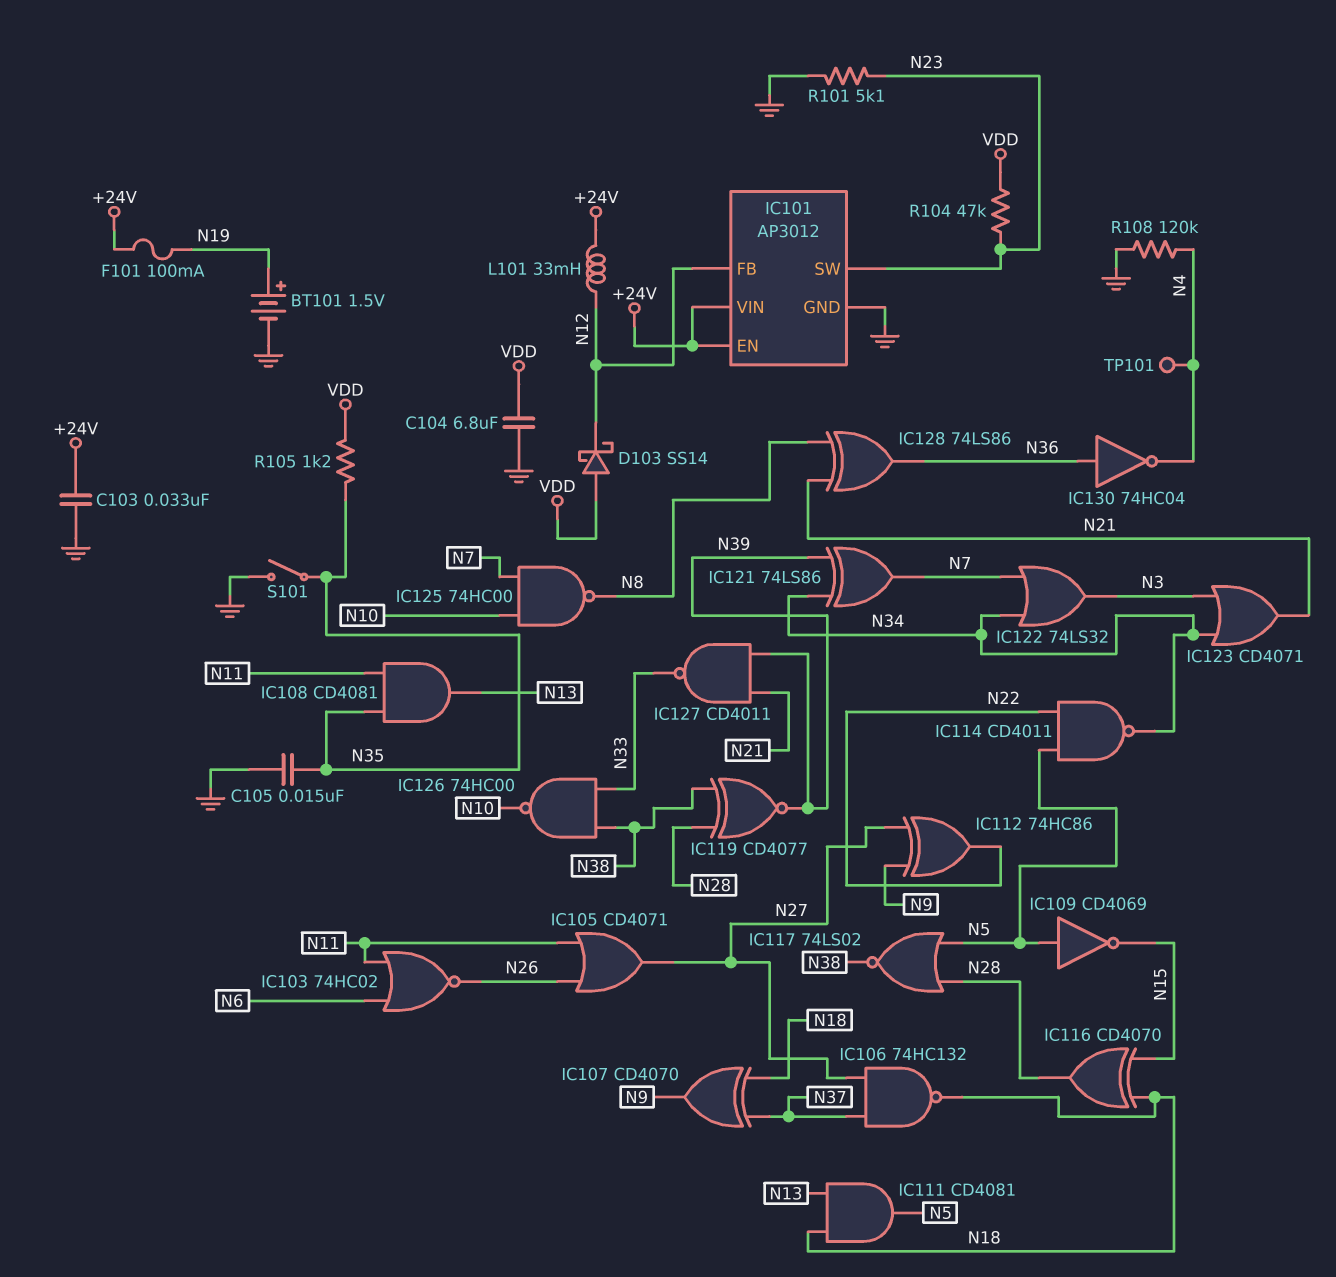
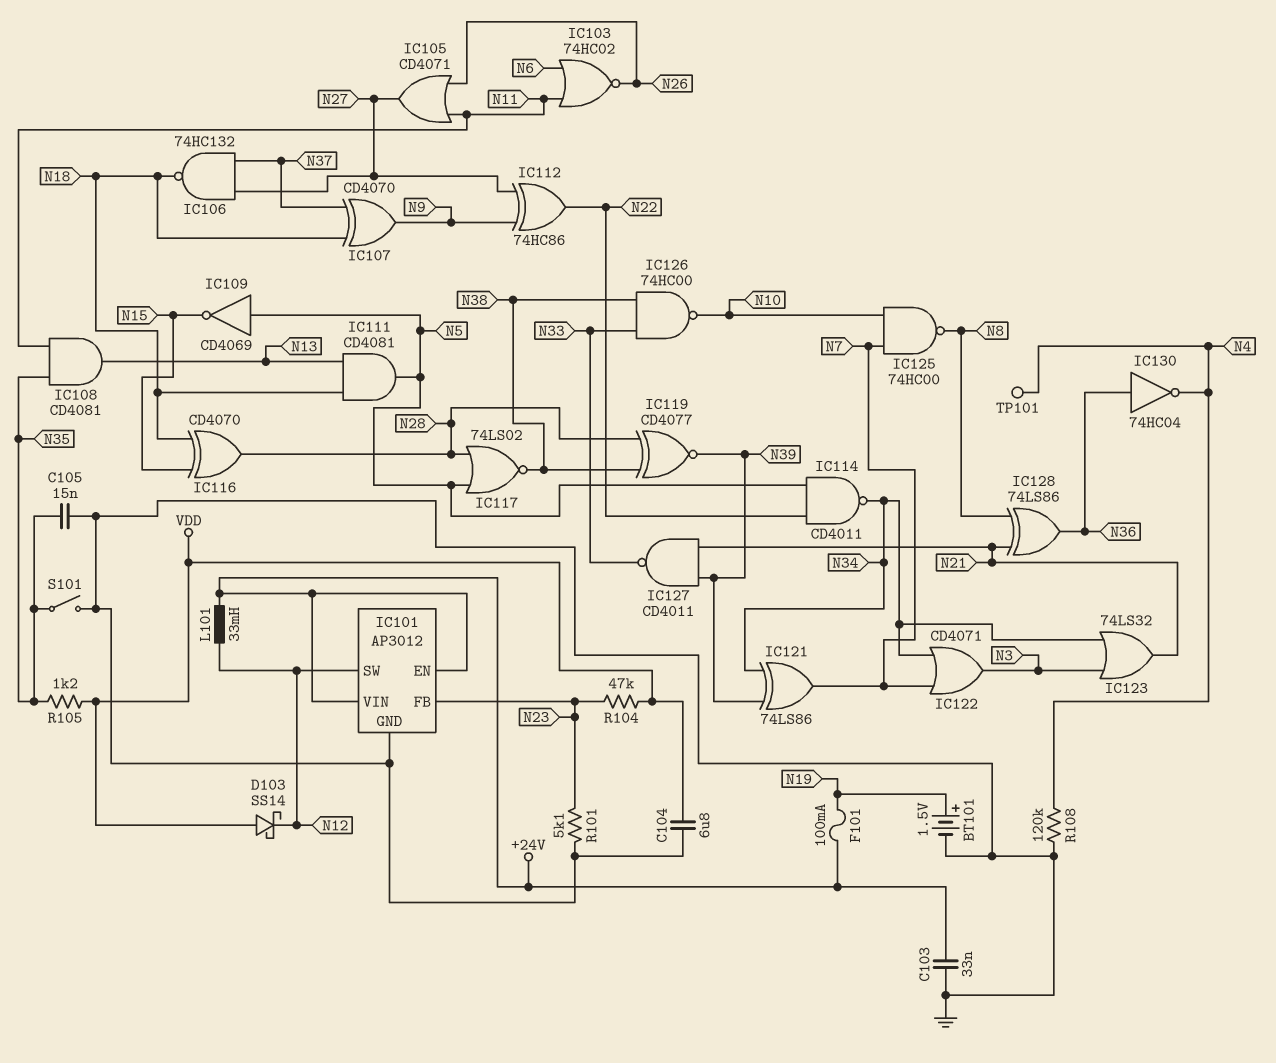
IC101 pin FB: N12 -> N23
IC101 pin SW: N23 -> N12
IC122: OR 74LS32 (in N7, in N34, out N3) -> OR CD4071 (in N7, in N34, out N3)
IC123: OR CD4071 (in N3, in N34, out N21) -> OR 74LS32 (in N3, in N34, out N21)

